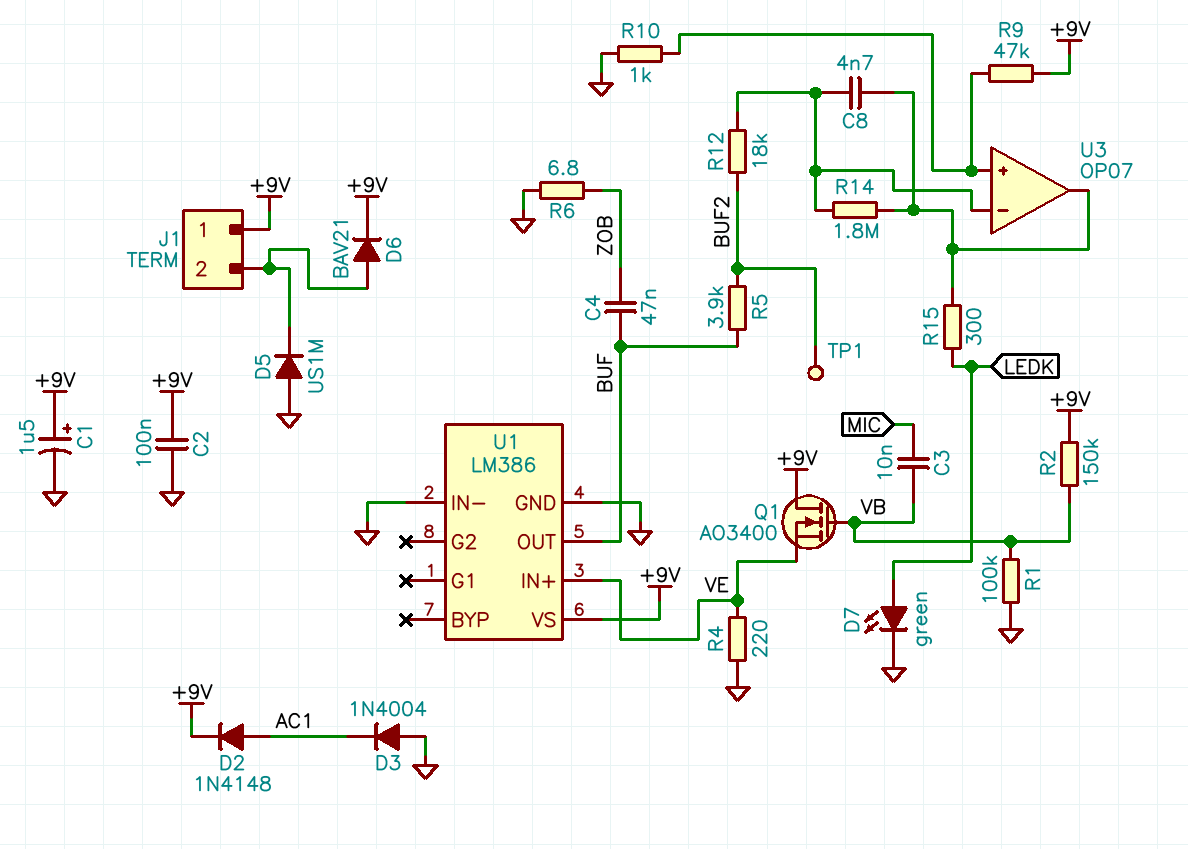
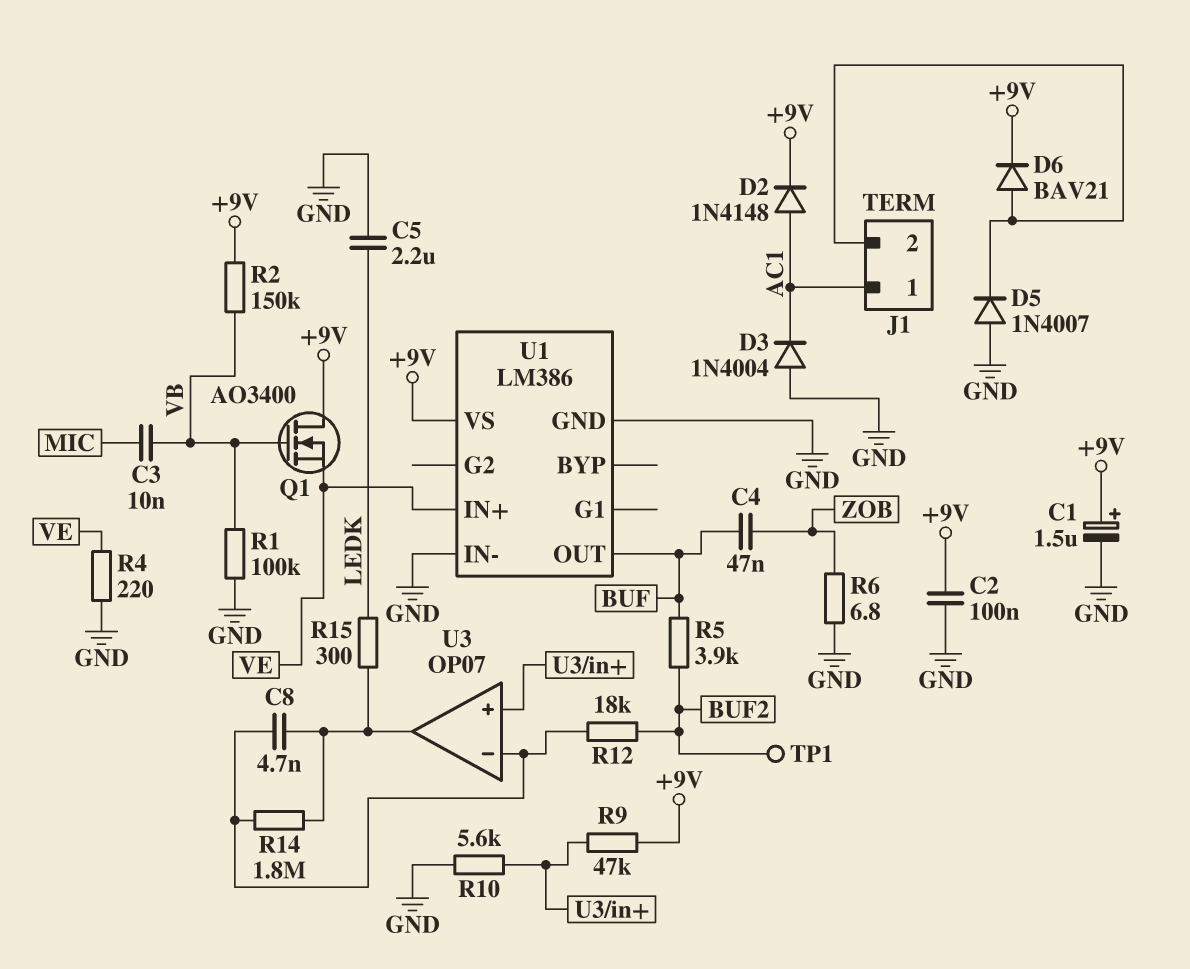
C5: none -> 2.2uF (GND, LEDK)
D5: diode US1M (A GND, K J1/2) -> diode 1N4007 (A GND, K J1/2)
D7: LED green (A LEDK, K GND) -> none
J1 pin 1: +9V -> AC1
R10: 1k (GND, U3/in+) -> 5.6k (GND, U3/in+)

